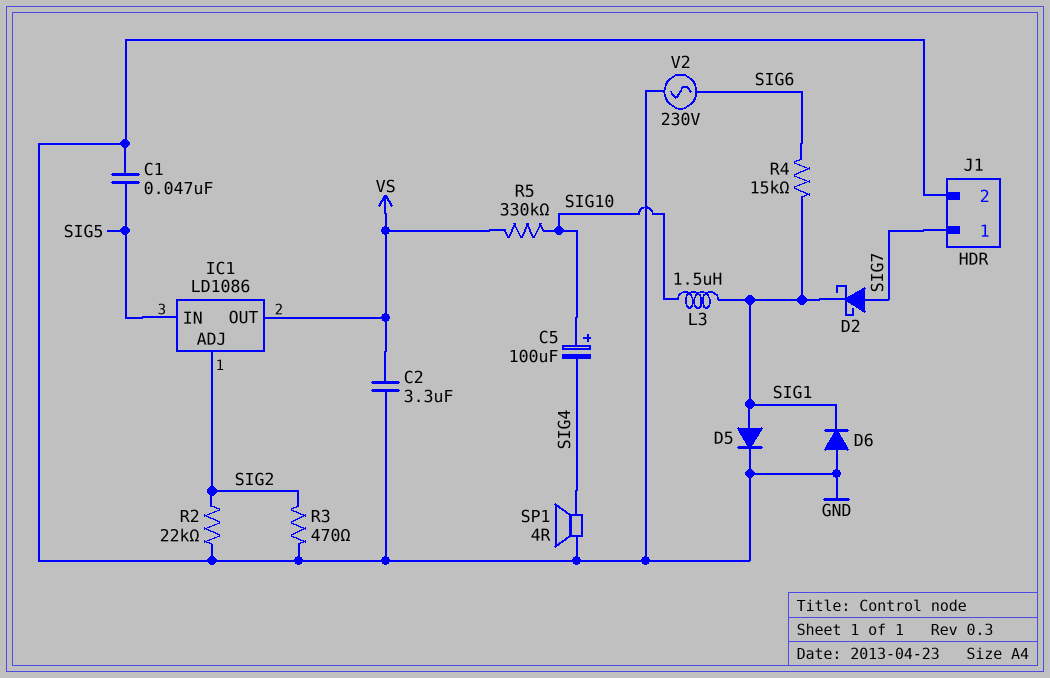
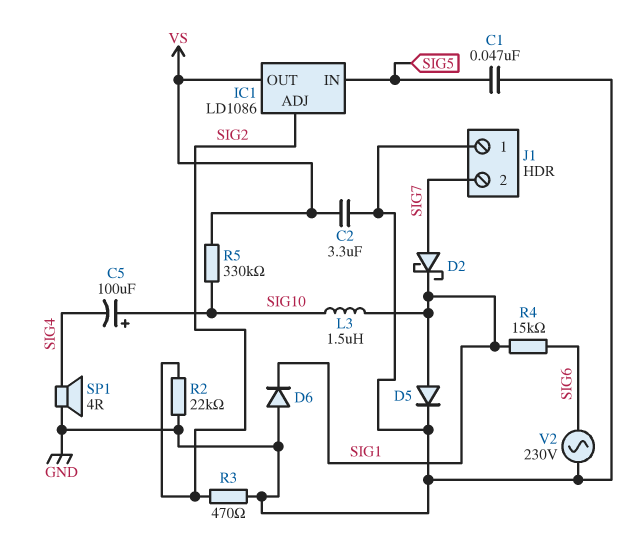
J1 pin 1: SIG7 -> GND
J1 pin 2: GND -> SIG7

